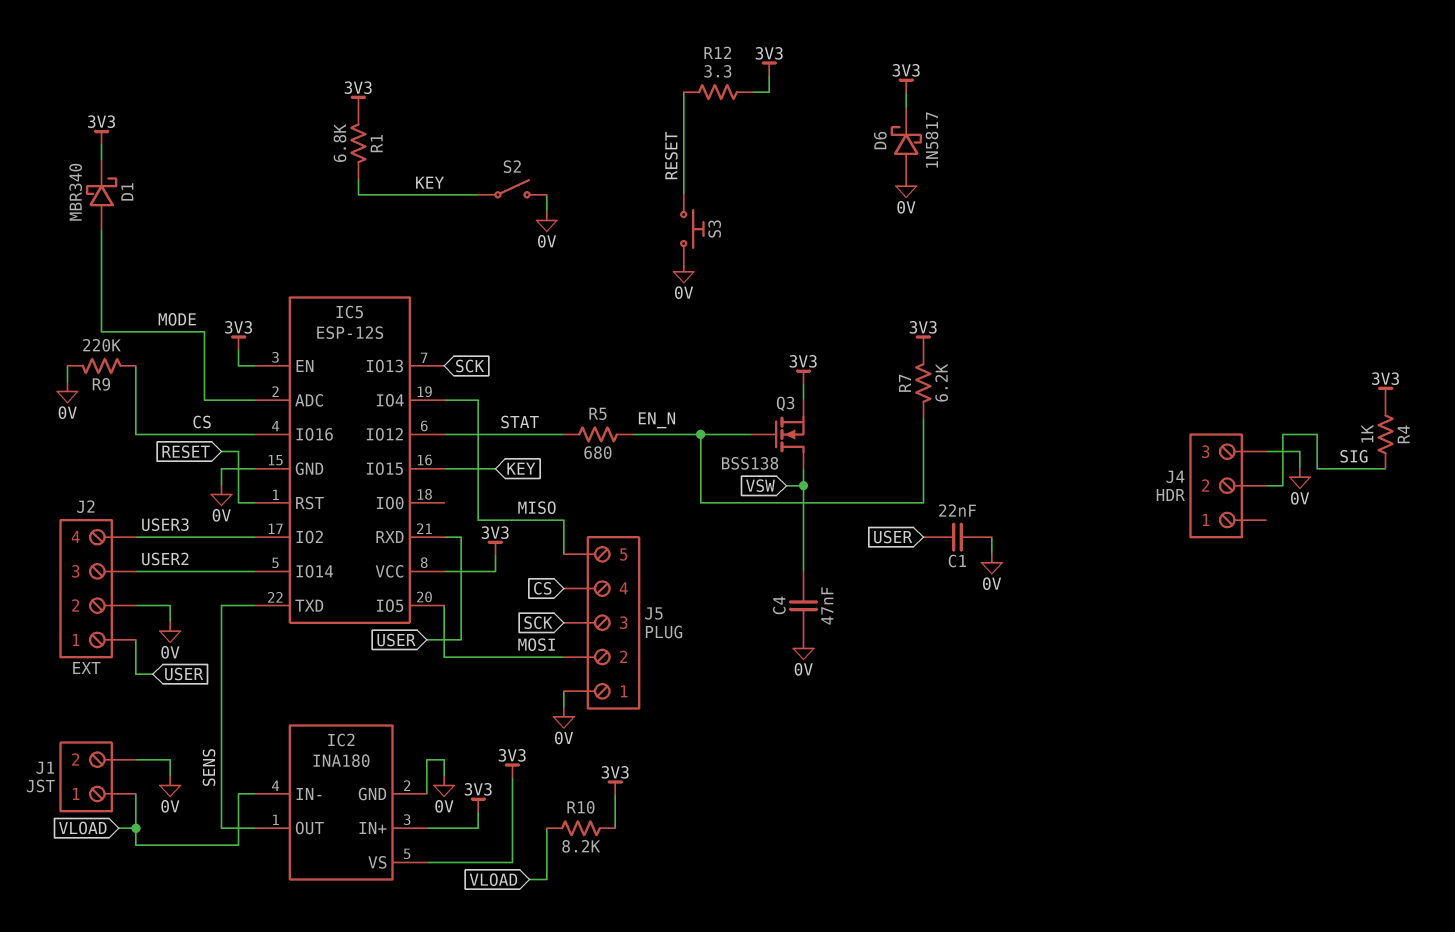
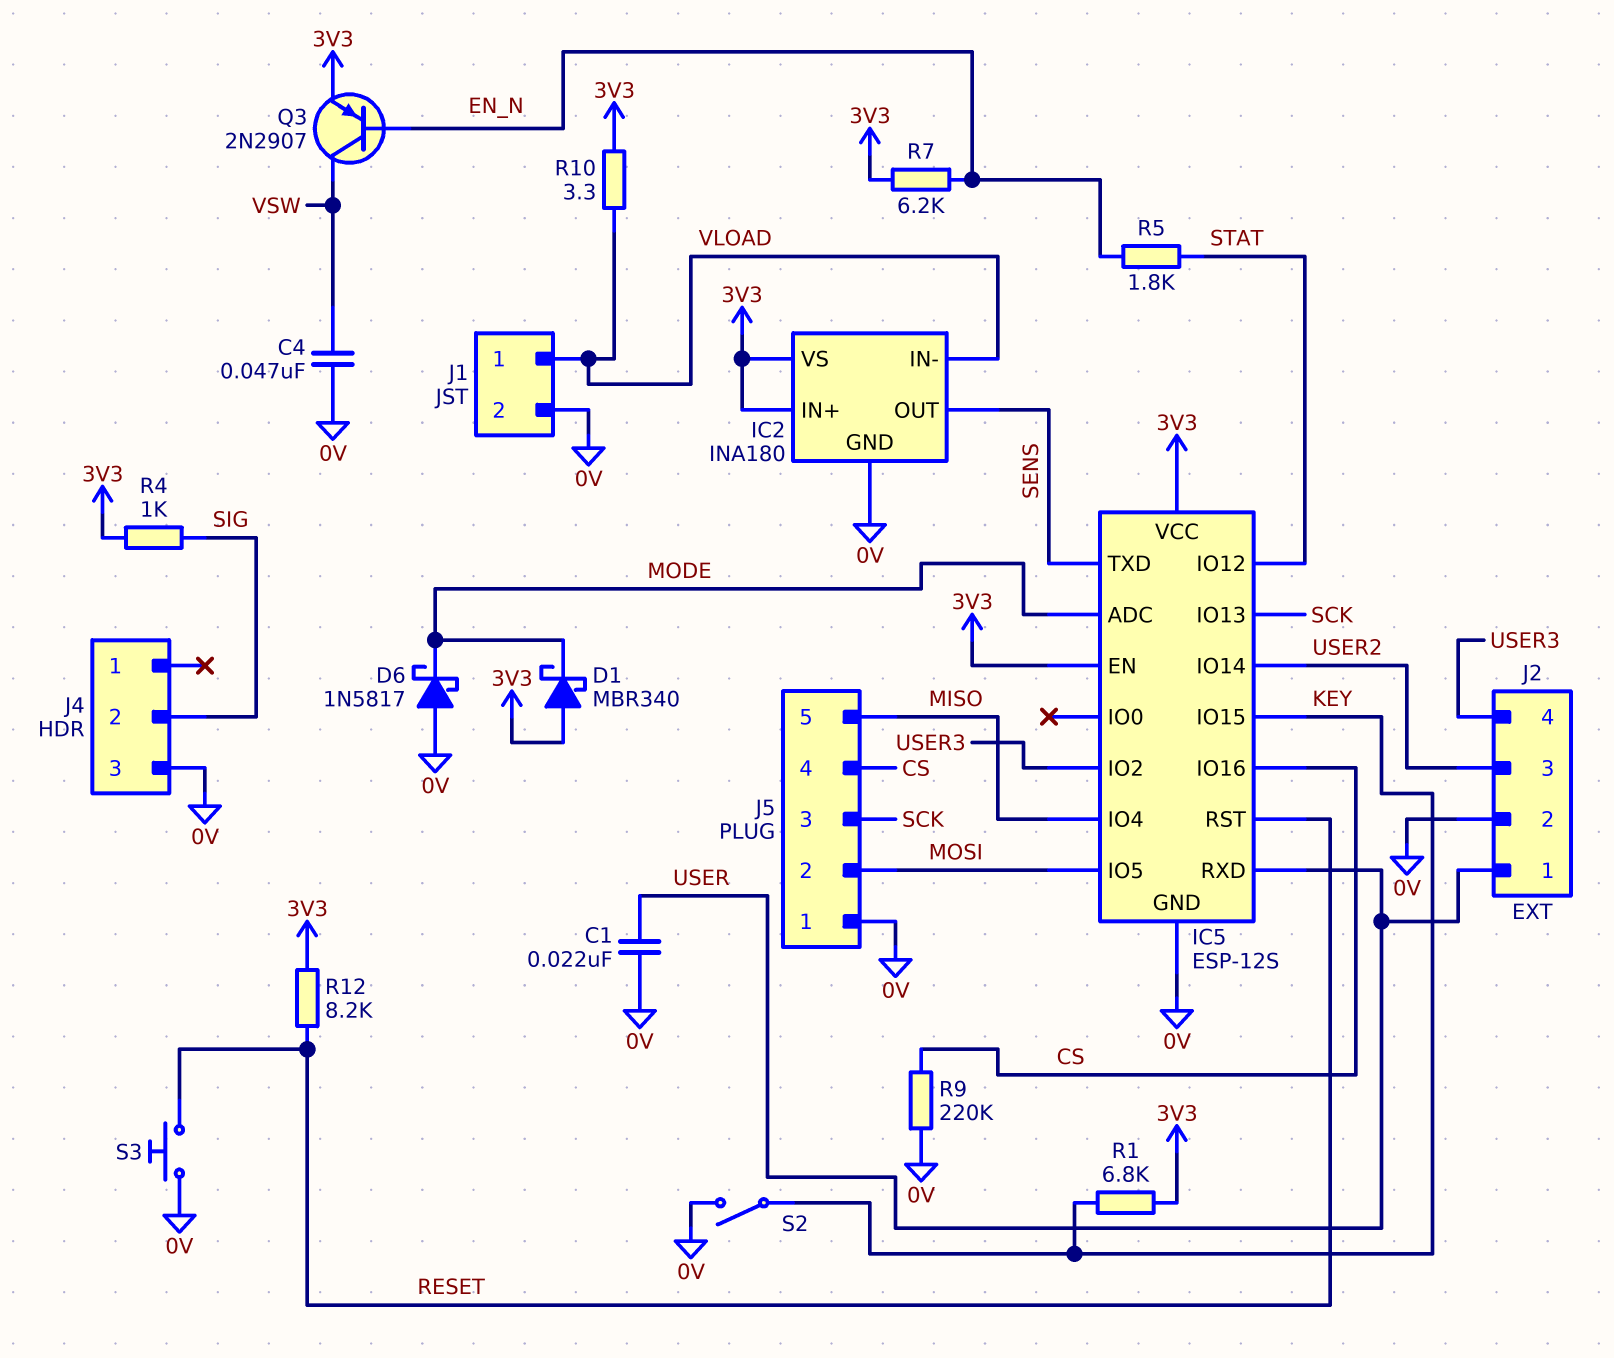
D1: schottky MBR340 (A MODE, K 3V3) -> schottky MBR340 (A 3V3, K MODE)
D6: schottky 1N5817 (A 0V, K 3V3) -> schottky 1N5817 (A 0V, K MODE)
Q3: NMOS BSS138 (G EN_N, D VSW, S 3V3) -> PNP 2N2907 (B EN_N, C VSW, E 3V3)
R5: 680 (EN_N, STAT) -> 1.8k (EN_N, STAT)
R10: 8.2k (3V3, VLOAD) -> 3.3 (3V3, VLOAD)
R12: 3.3 (3V3, RESET) -> 8.2k (3V3, RESET)

